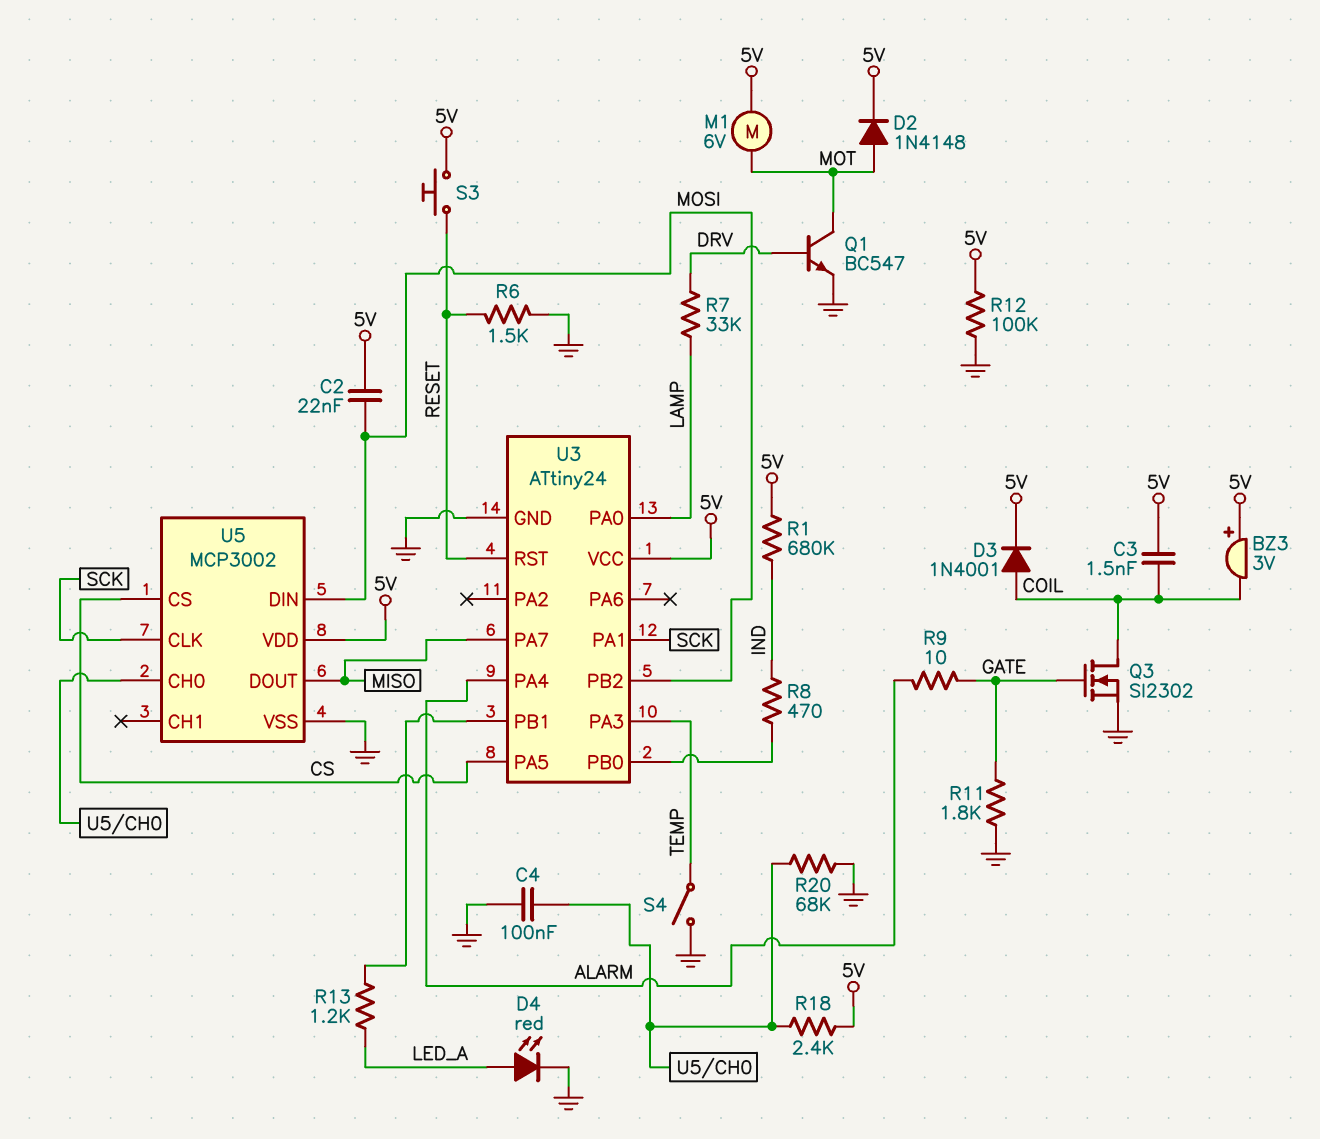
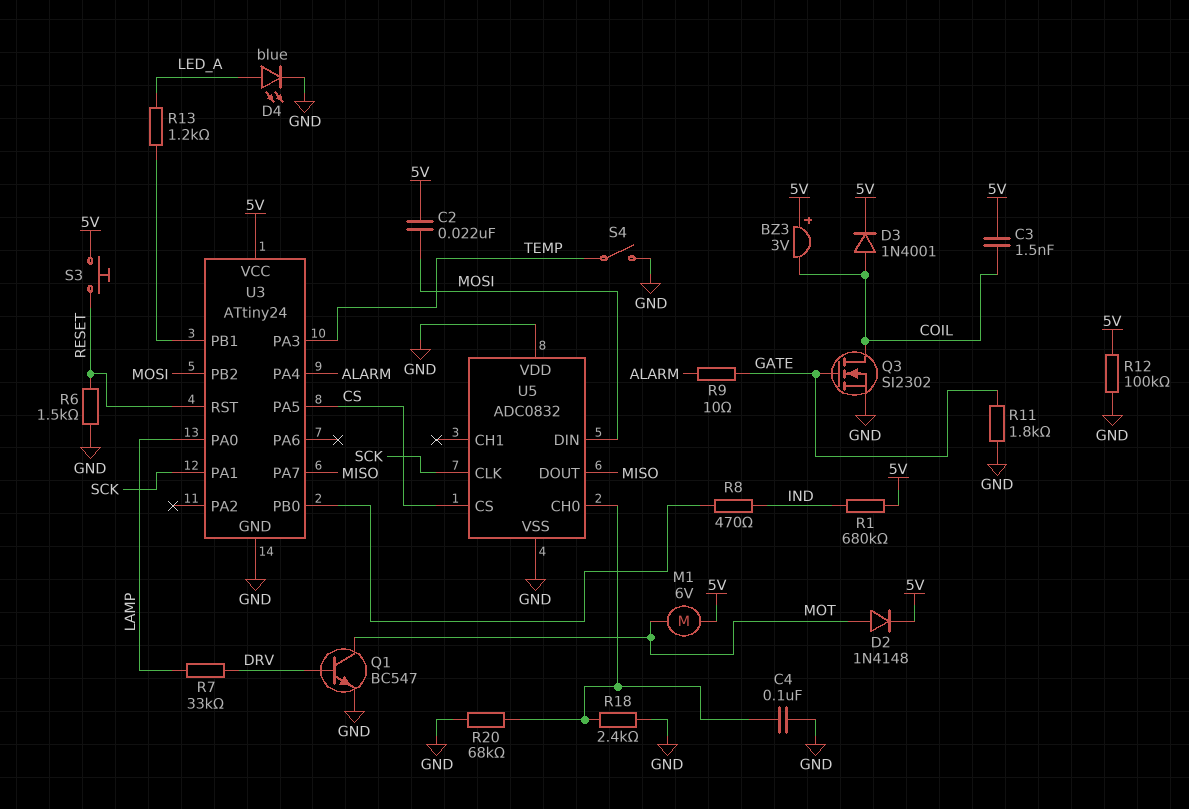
D4: LED red (A LED_A, K GND) -> LED blue (A LED_A, K GND)
R18: 2.4k (5V, U5/CH0) -> 2.4k (GND, U5/CH0)
U5: MCP3002 -> ADC0832
U5 pin VDD: 5V -> GND

